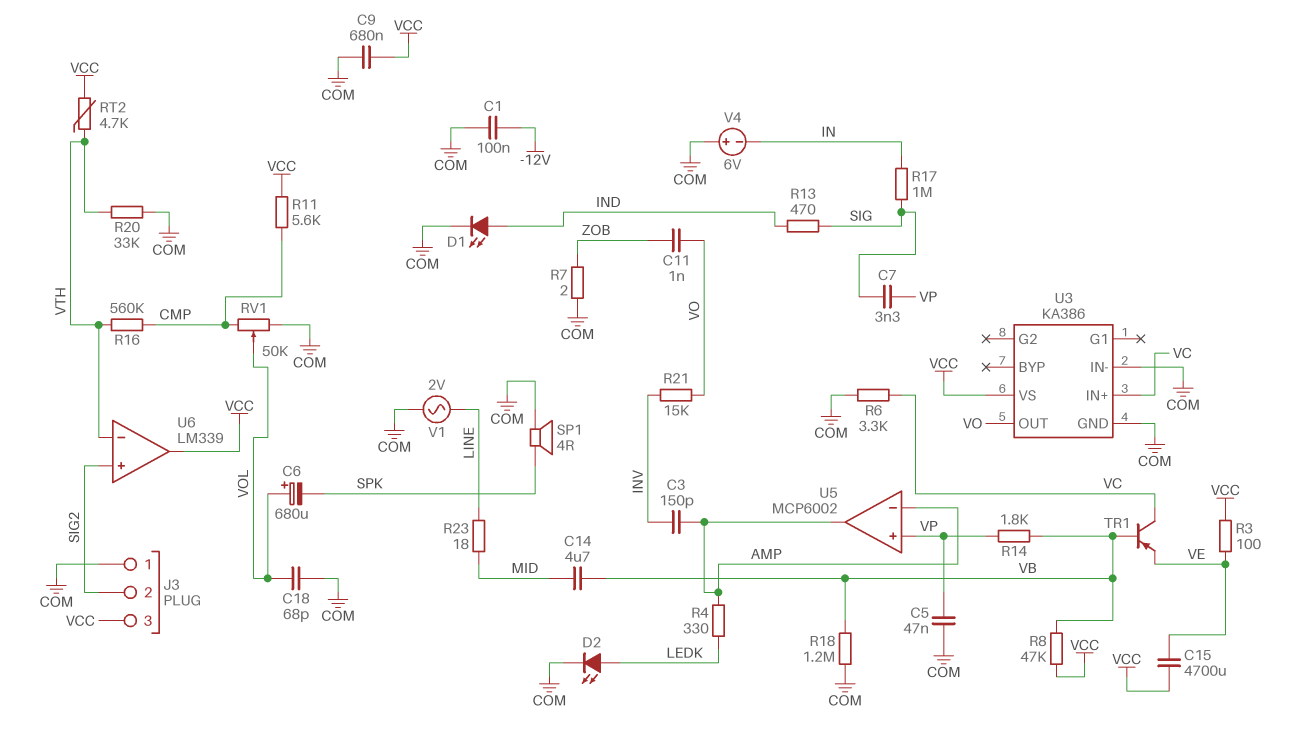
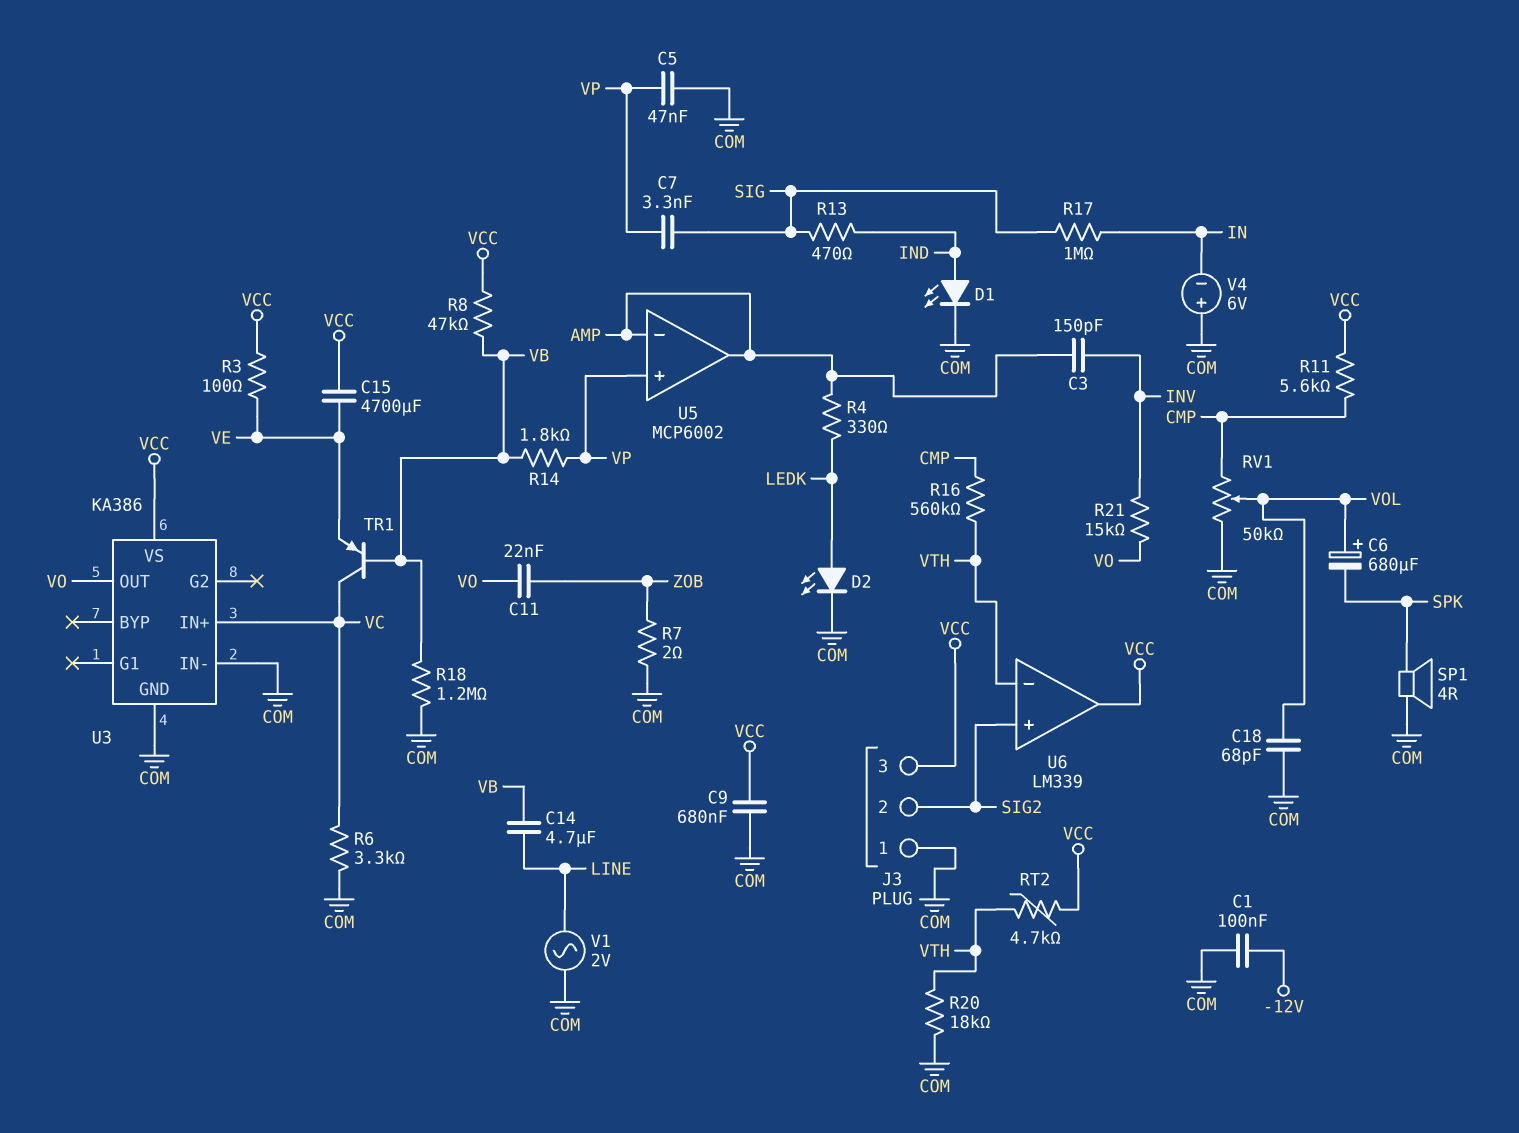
C11: 1nF (VO, ZOB) -> 22nF (VO, ZOB)
C14: 4.7uF (MID, VB) -> 4.7uF (LINE, VB)
R20: 33k (COM, VTH) -> 18k (COM, VTH)
R23: 18 (LINE, MID) -> none

